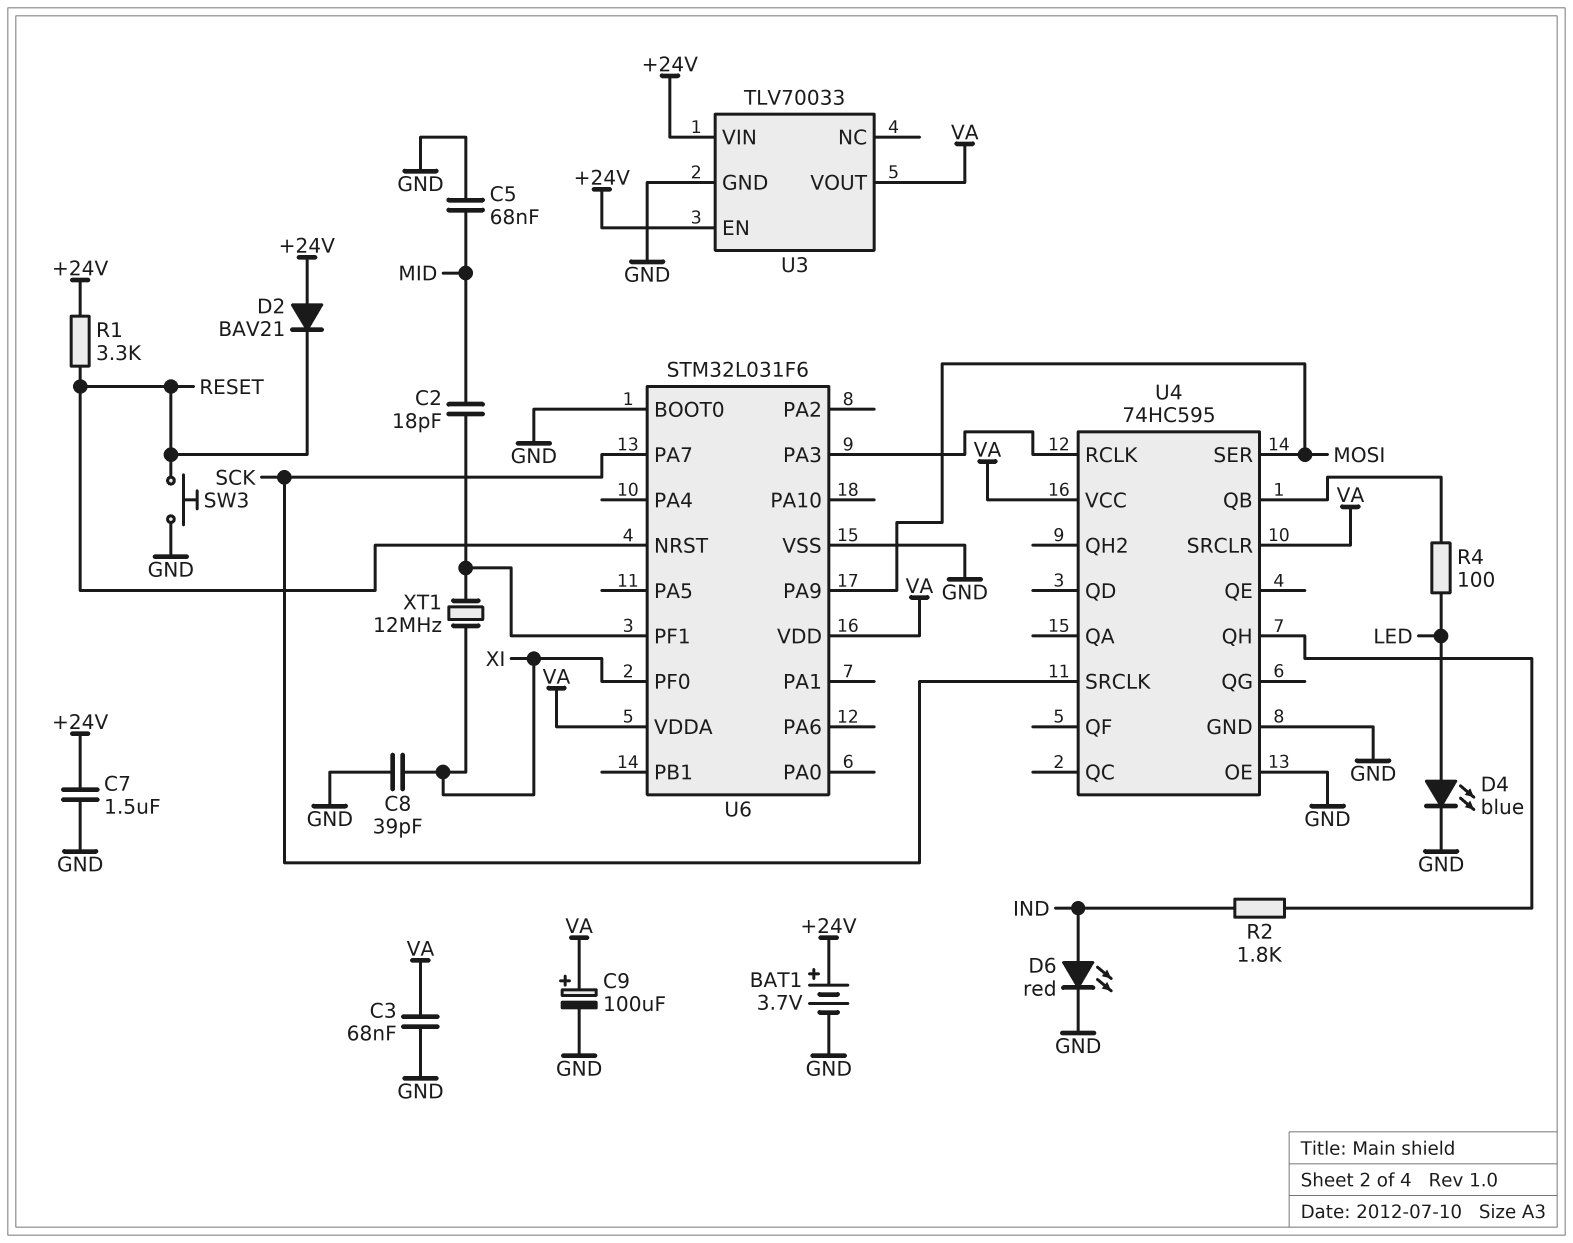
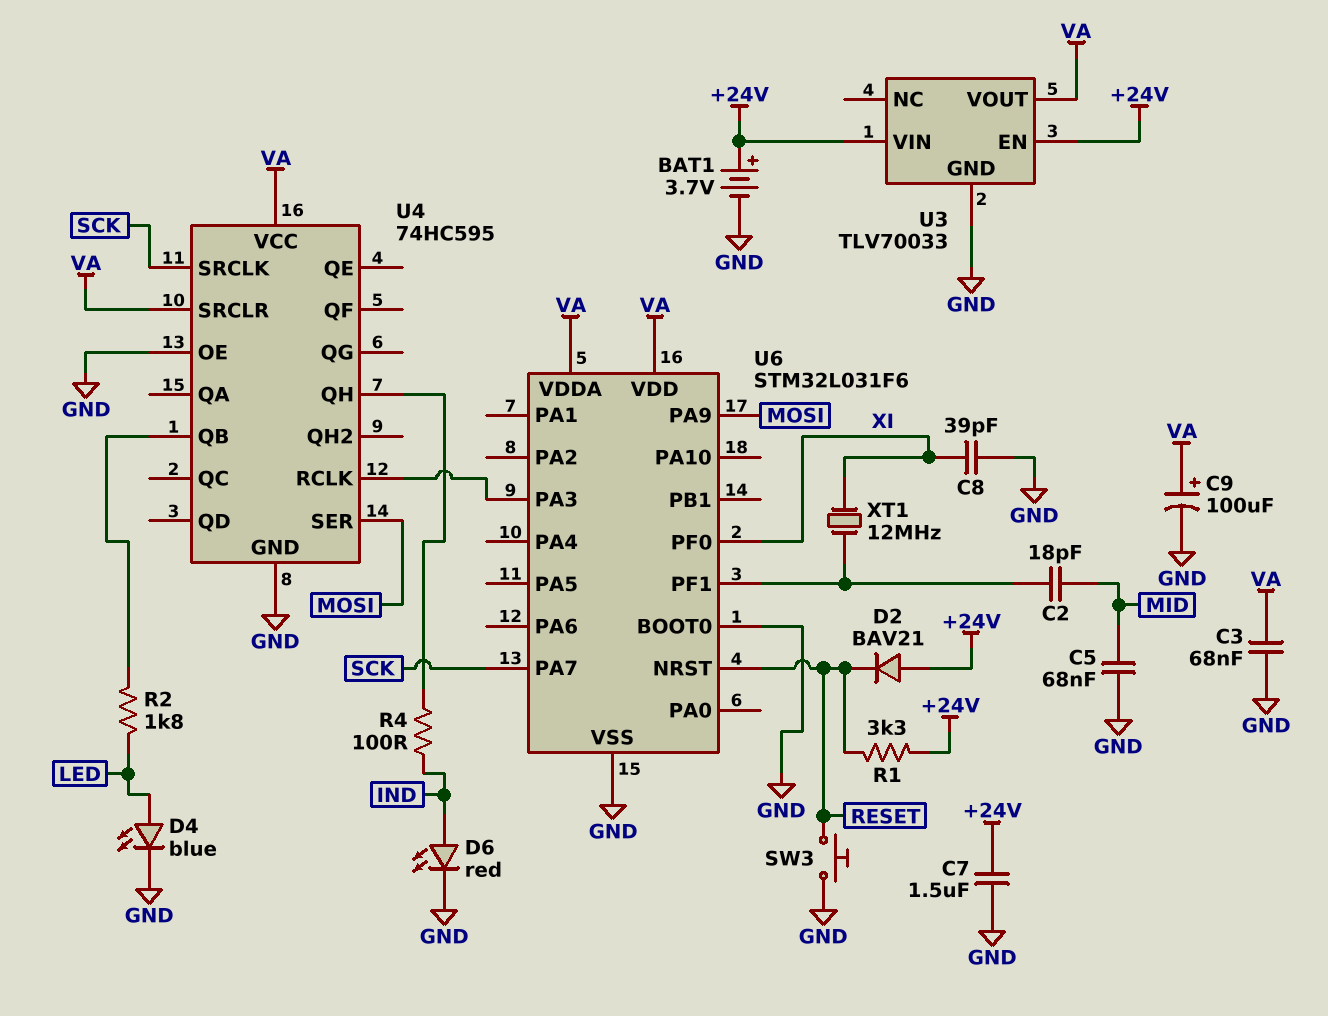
R2: 1.8k (IND, U4/QH) -> 1.8k (LED, U4/QB)
R4: 100 (LED, U4/QB) -> 100 (IND, U4/QH)

